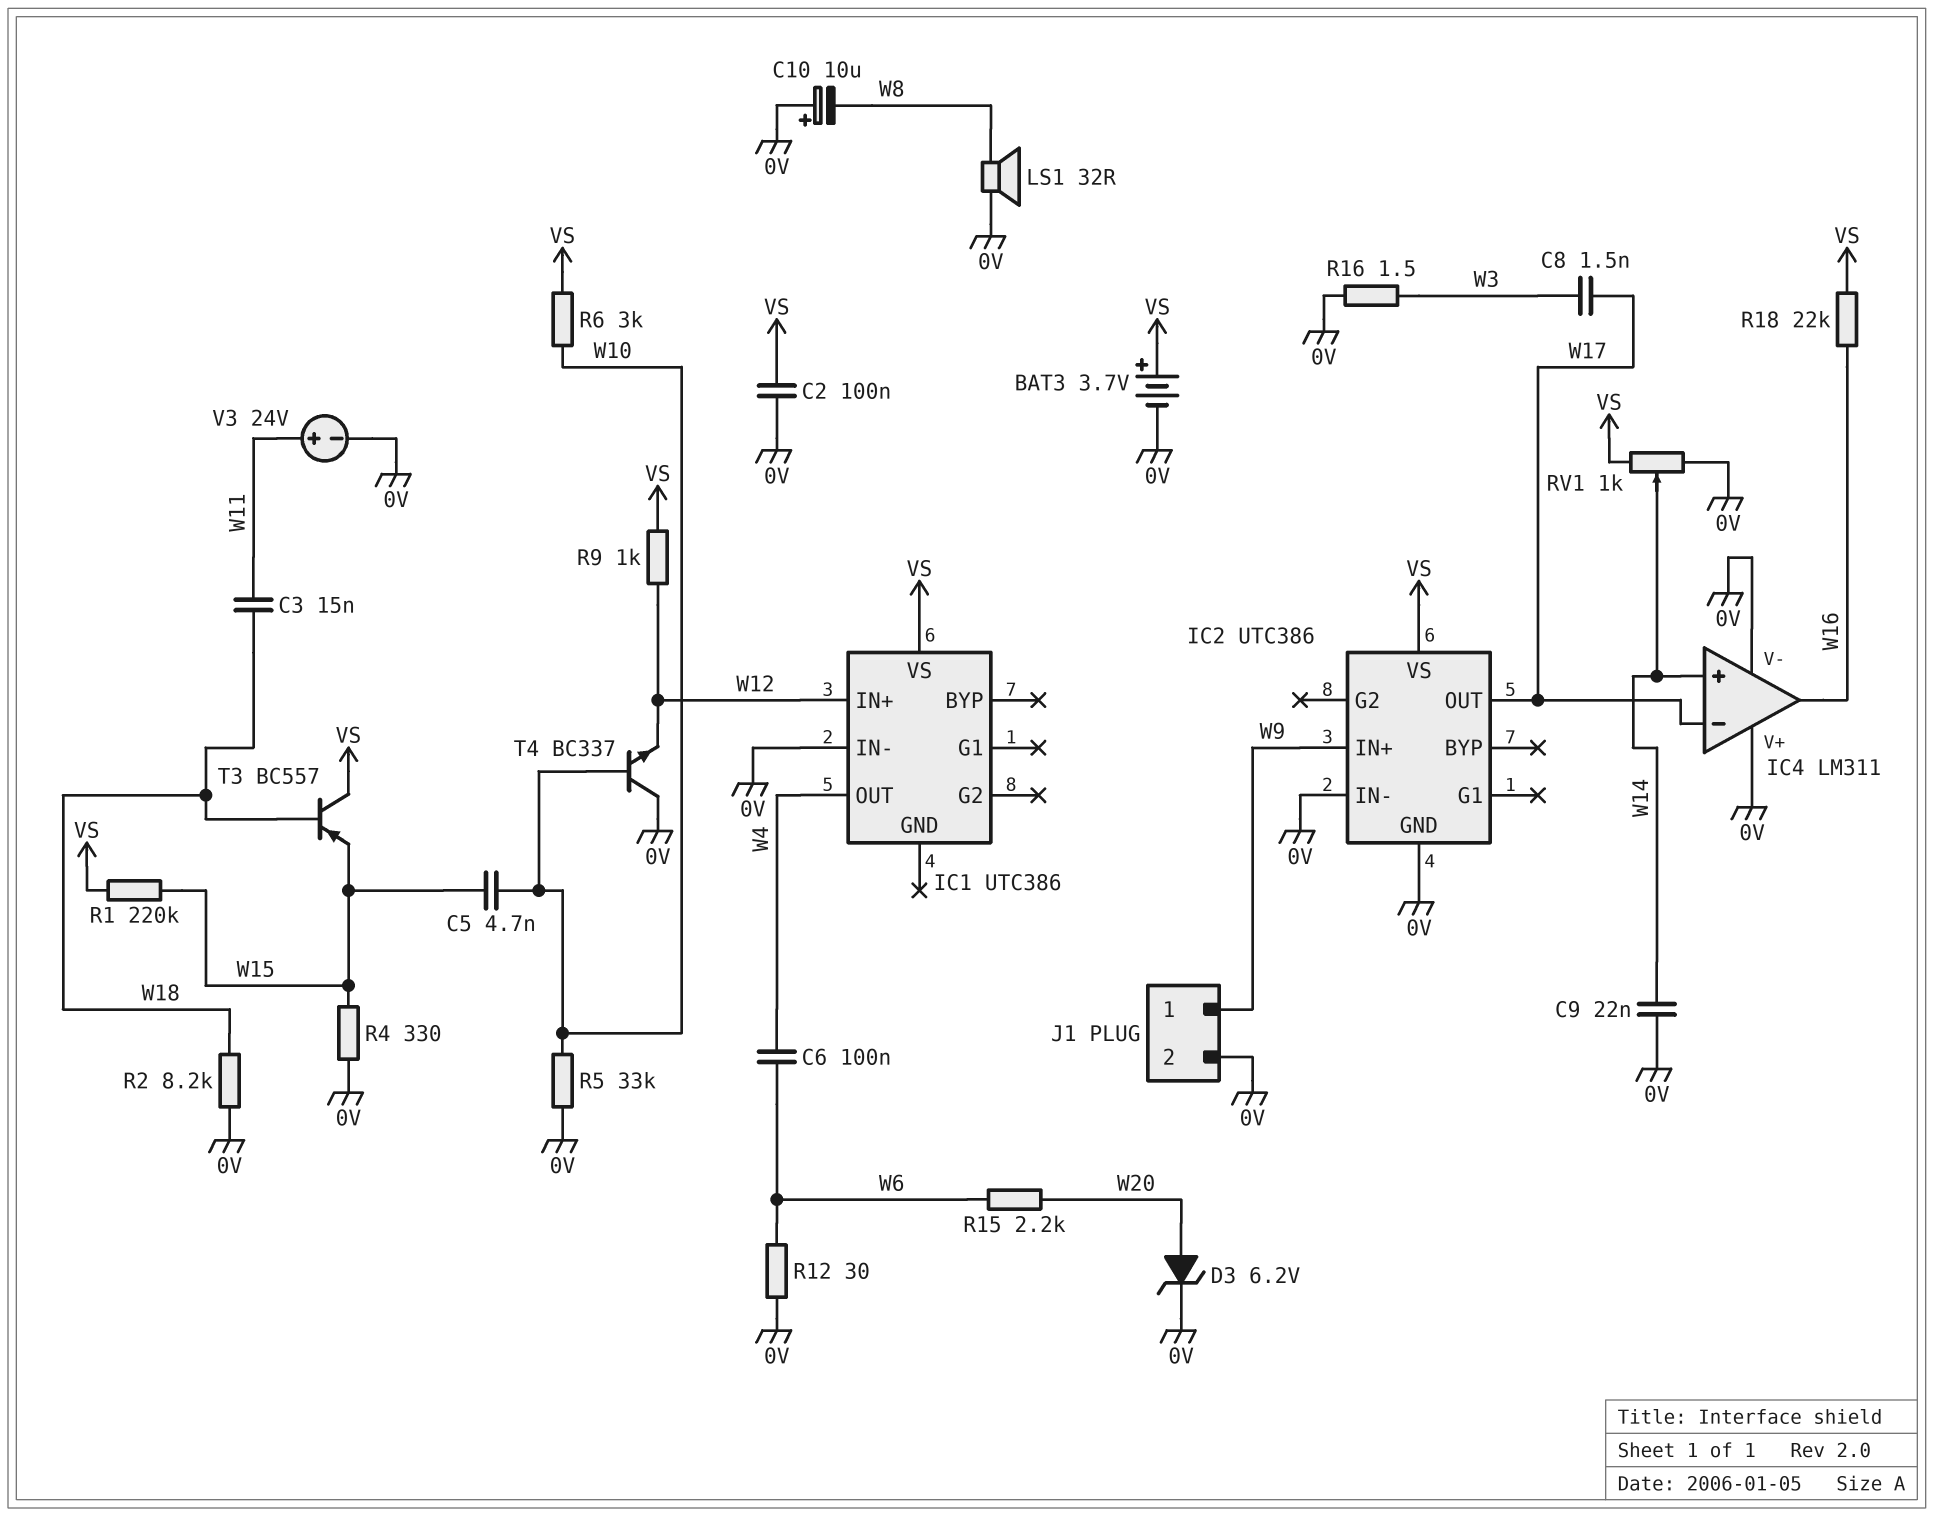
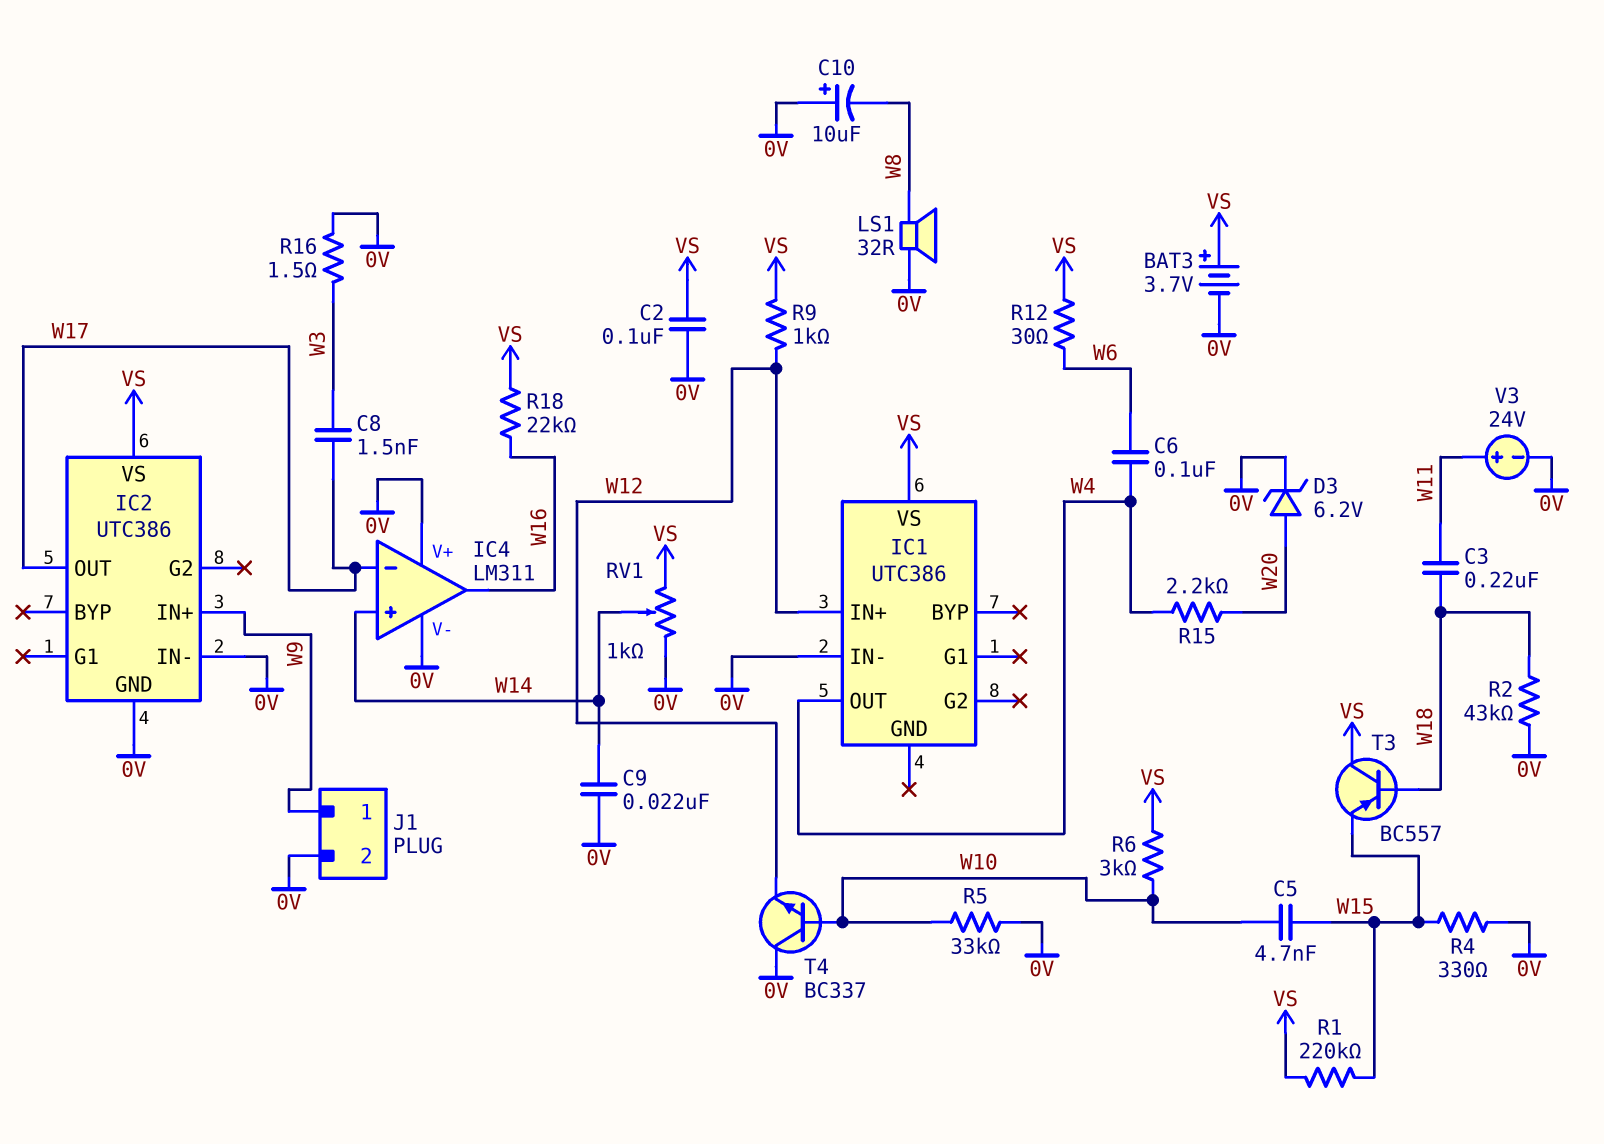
C3: 15nF (W11, W18) -> 220nF (W11, W18)
R2: 8.2k (0V, W18) -> 43k (0V, W18)
R12: 30 (0V, W6) -> 30 (VS, W6)
R15: 2.2k (W6, W20) -> 2.2k (W4, W20)

